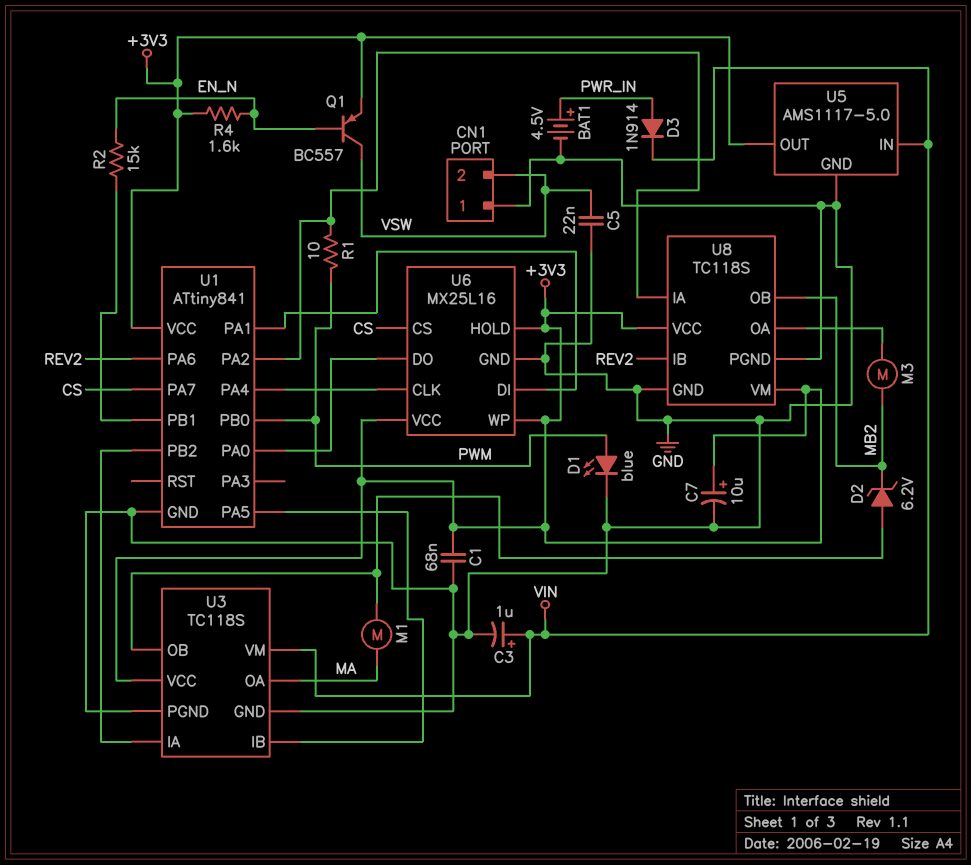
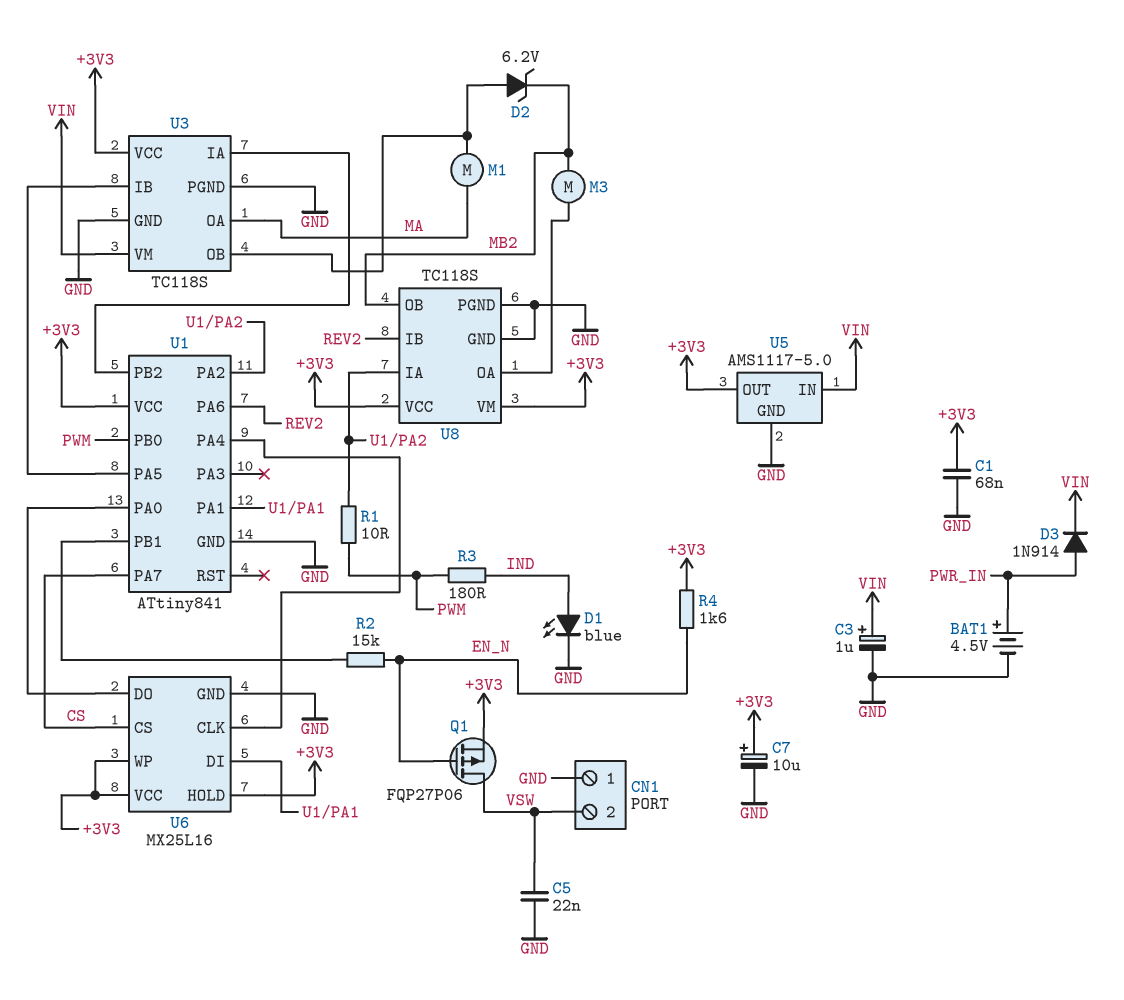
D1: LED blue (A PWM, K GND) -> LED blue (A IND, K GND)
Q1: PNP BC557 (B EN_N, C VSW, E +3V3) -> PMOS FQP27P06 (G EN_N, D VSW, S +3V3)
R3: none -> 180 (IND, PWM)

